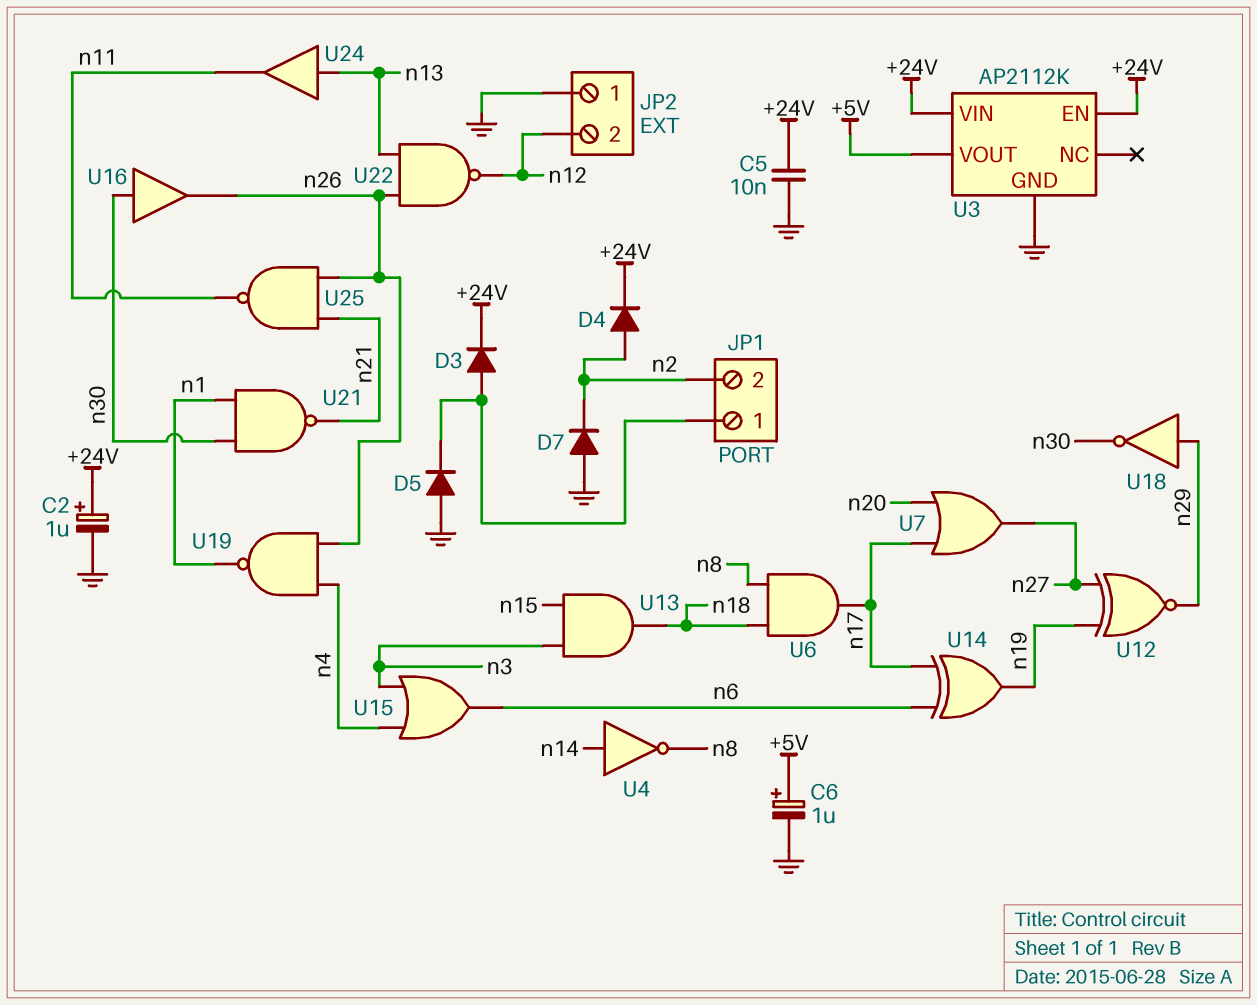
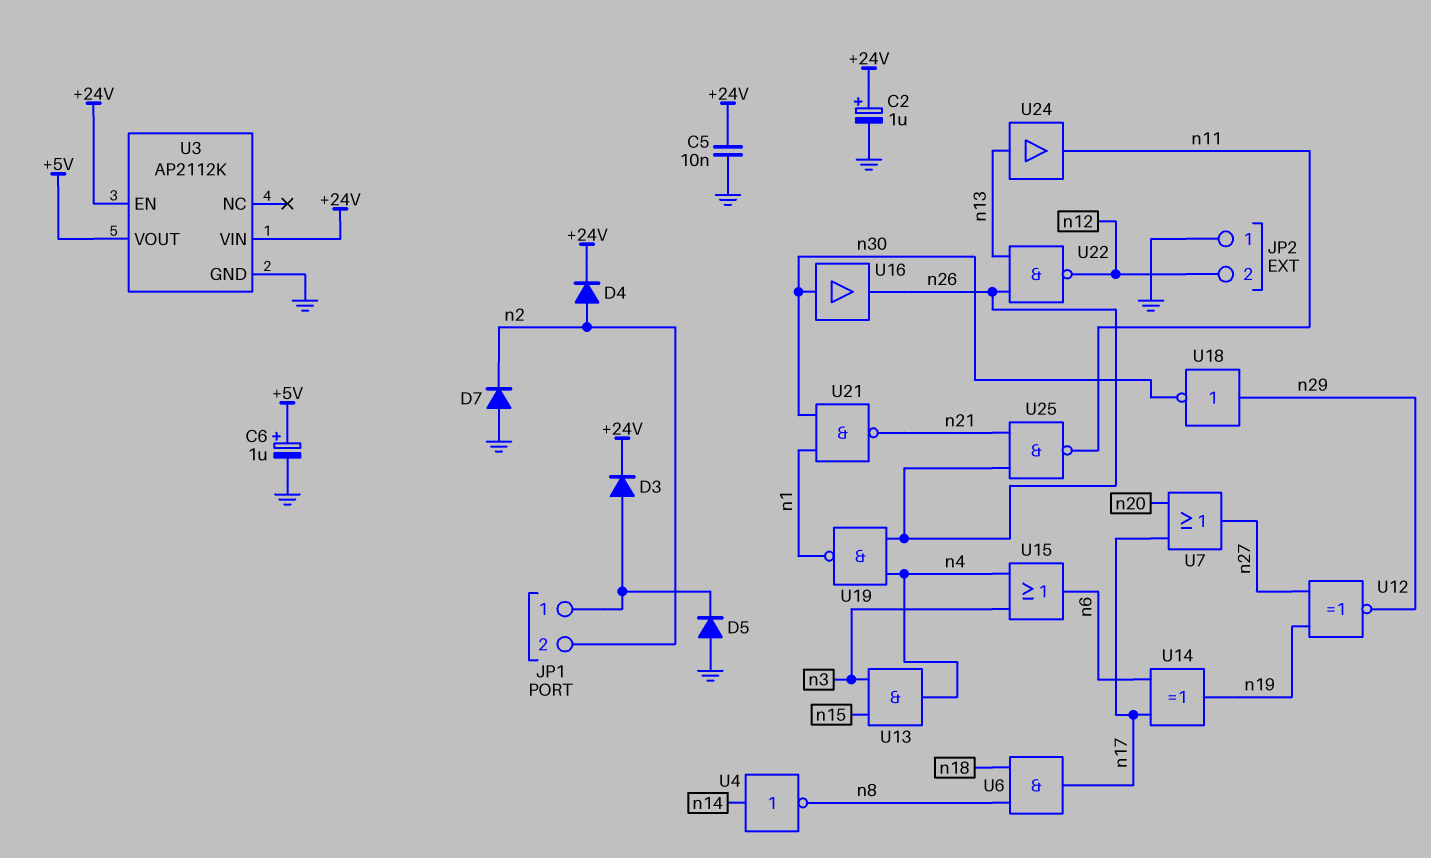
U13: AND (in n3, in n15, out n18) -> AND (in n3, in n15, out n4)

